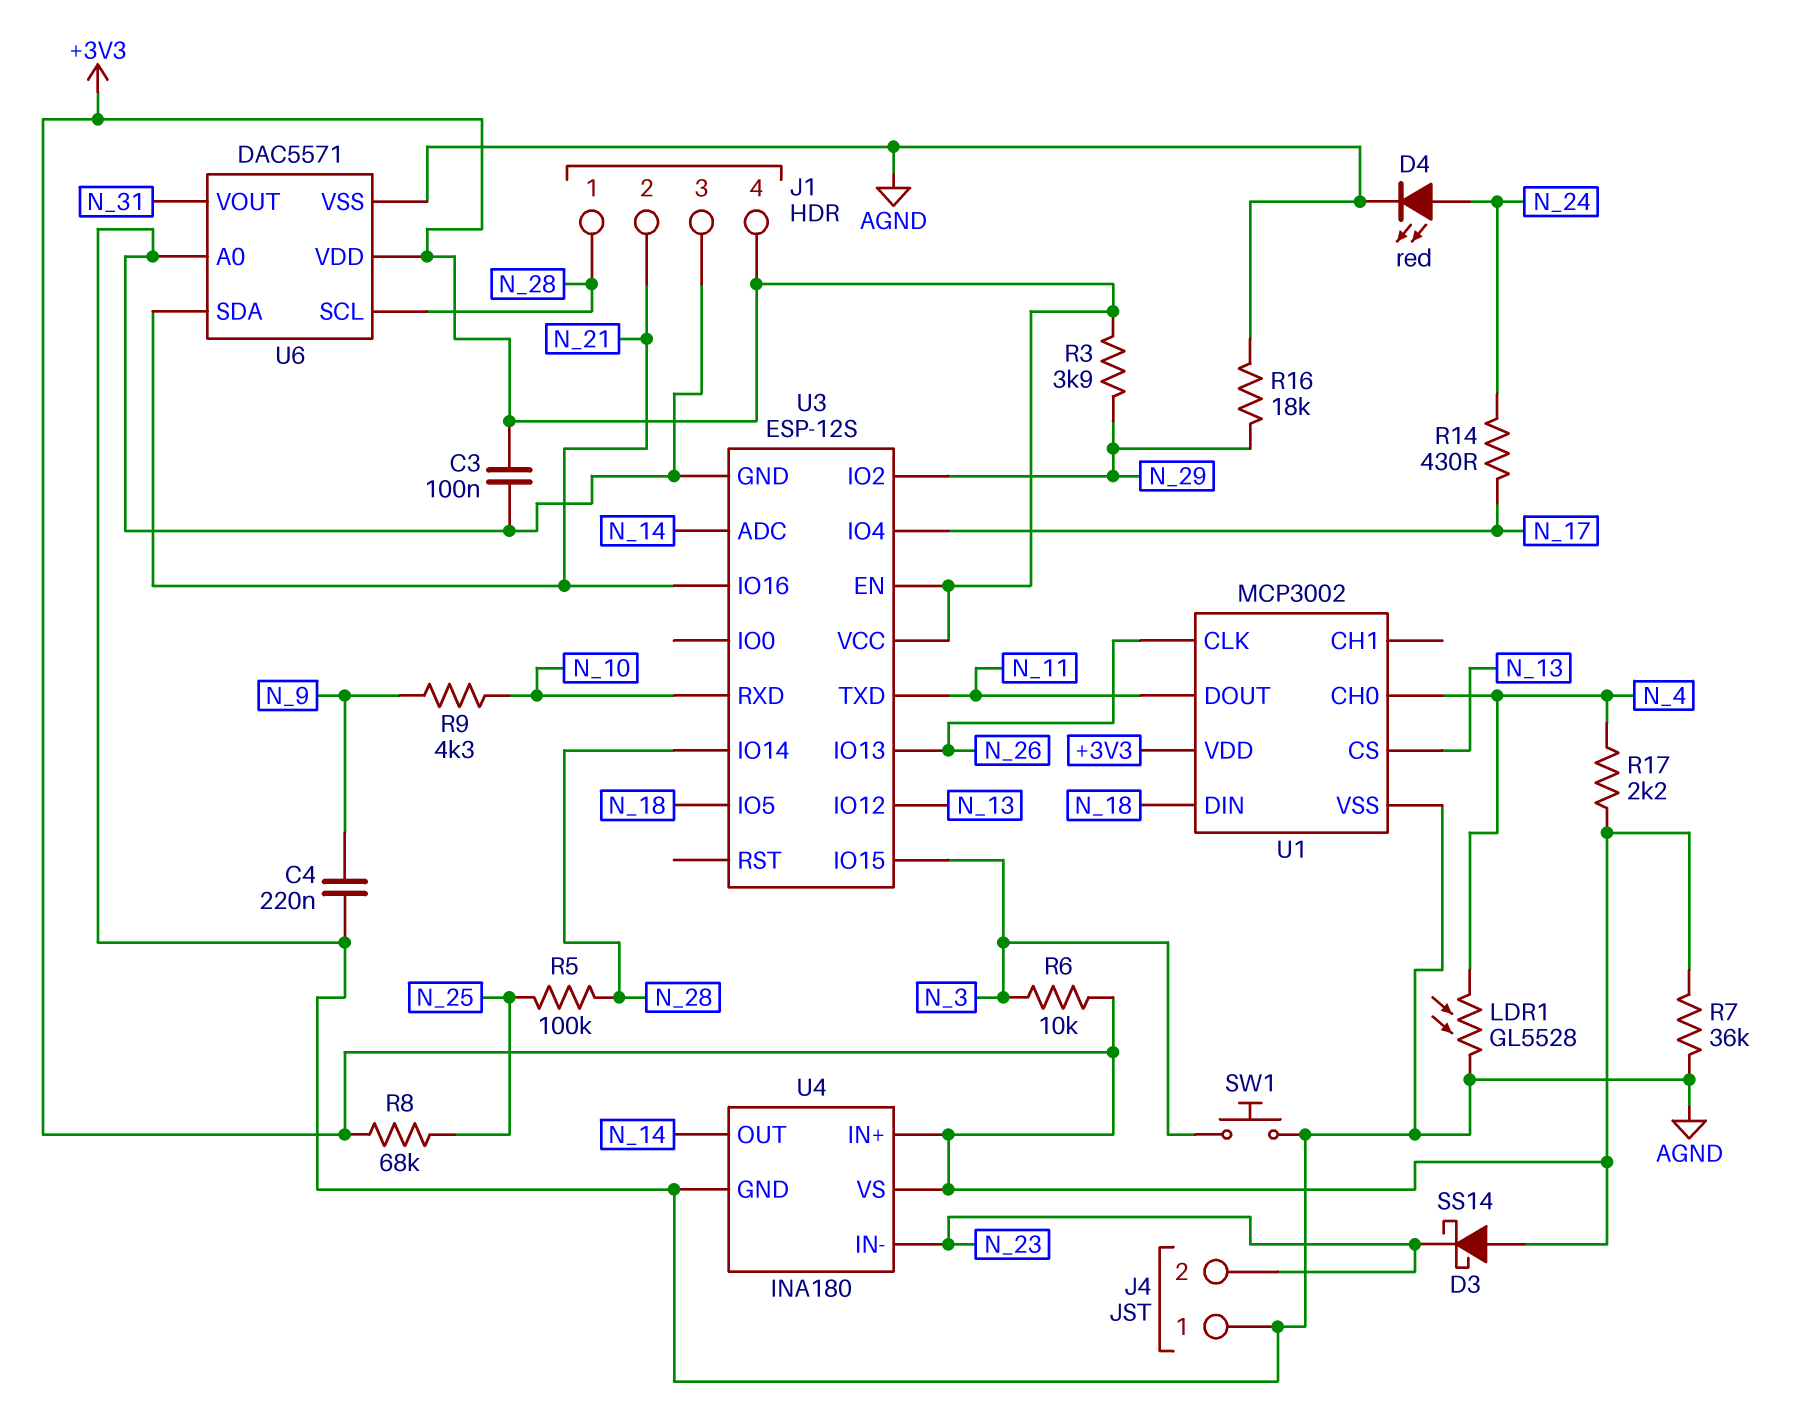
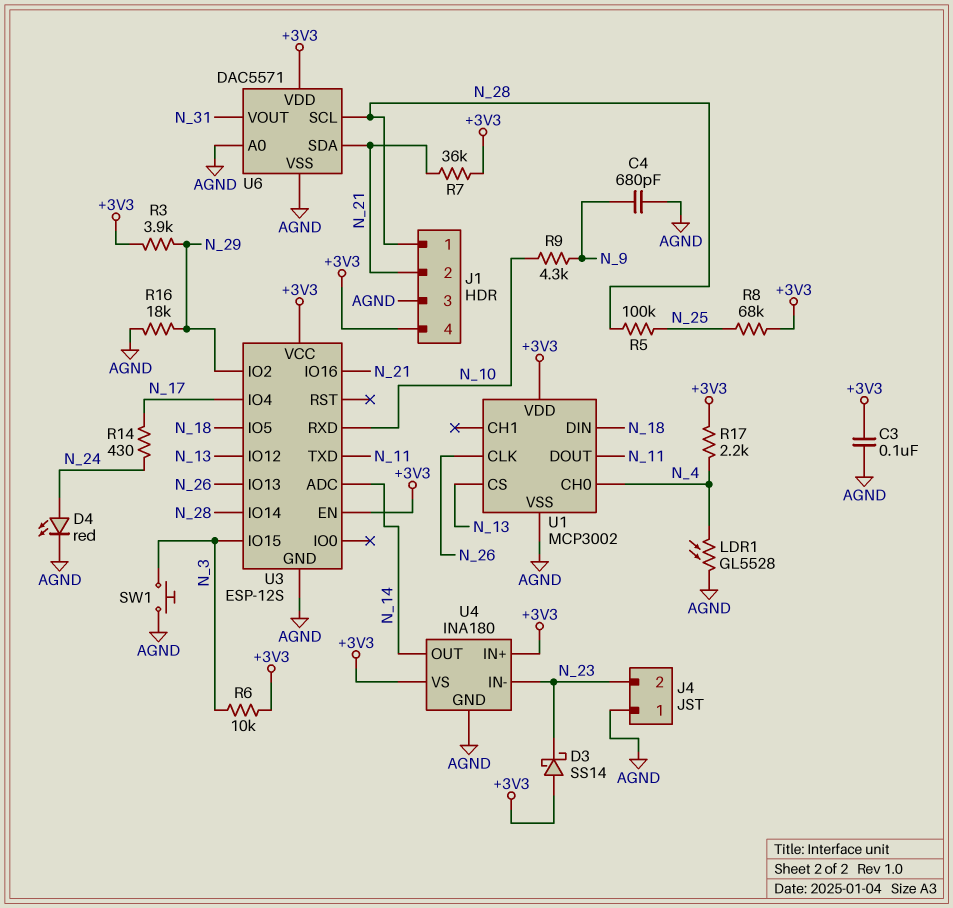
C4: 220nF (AGND, N_9) -> 680pF (AGND, N_9)
R7: 36k (+3V3, AGND) -> 36k (+3V3, N_21)

